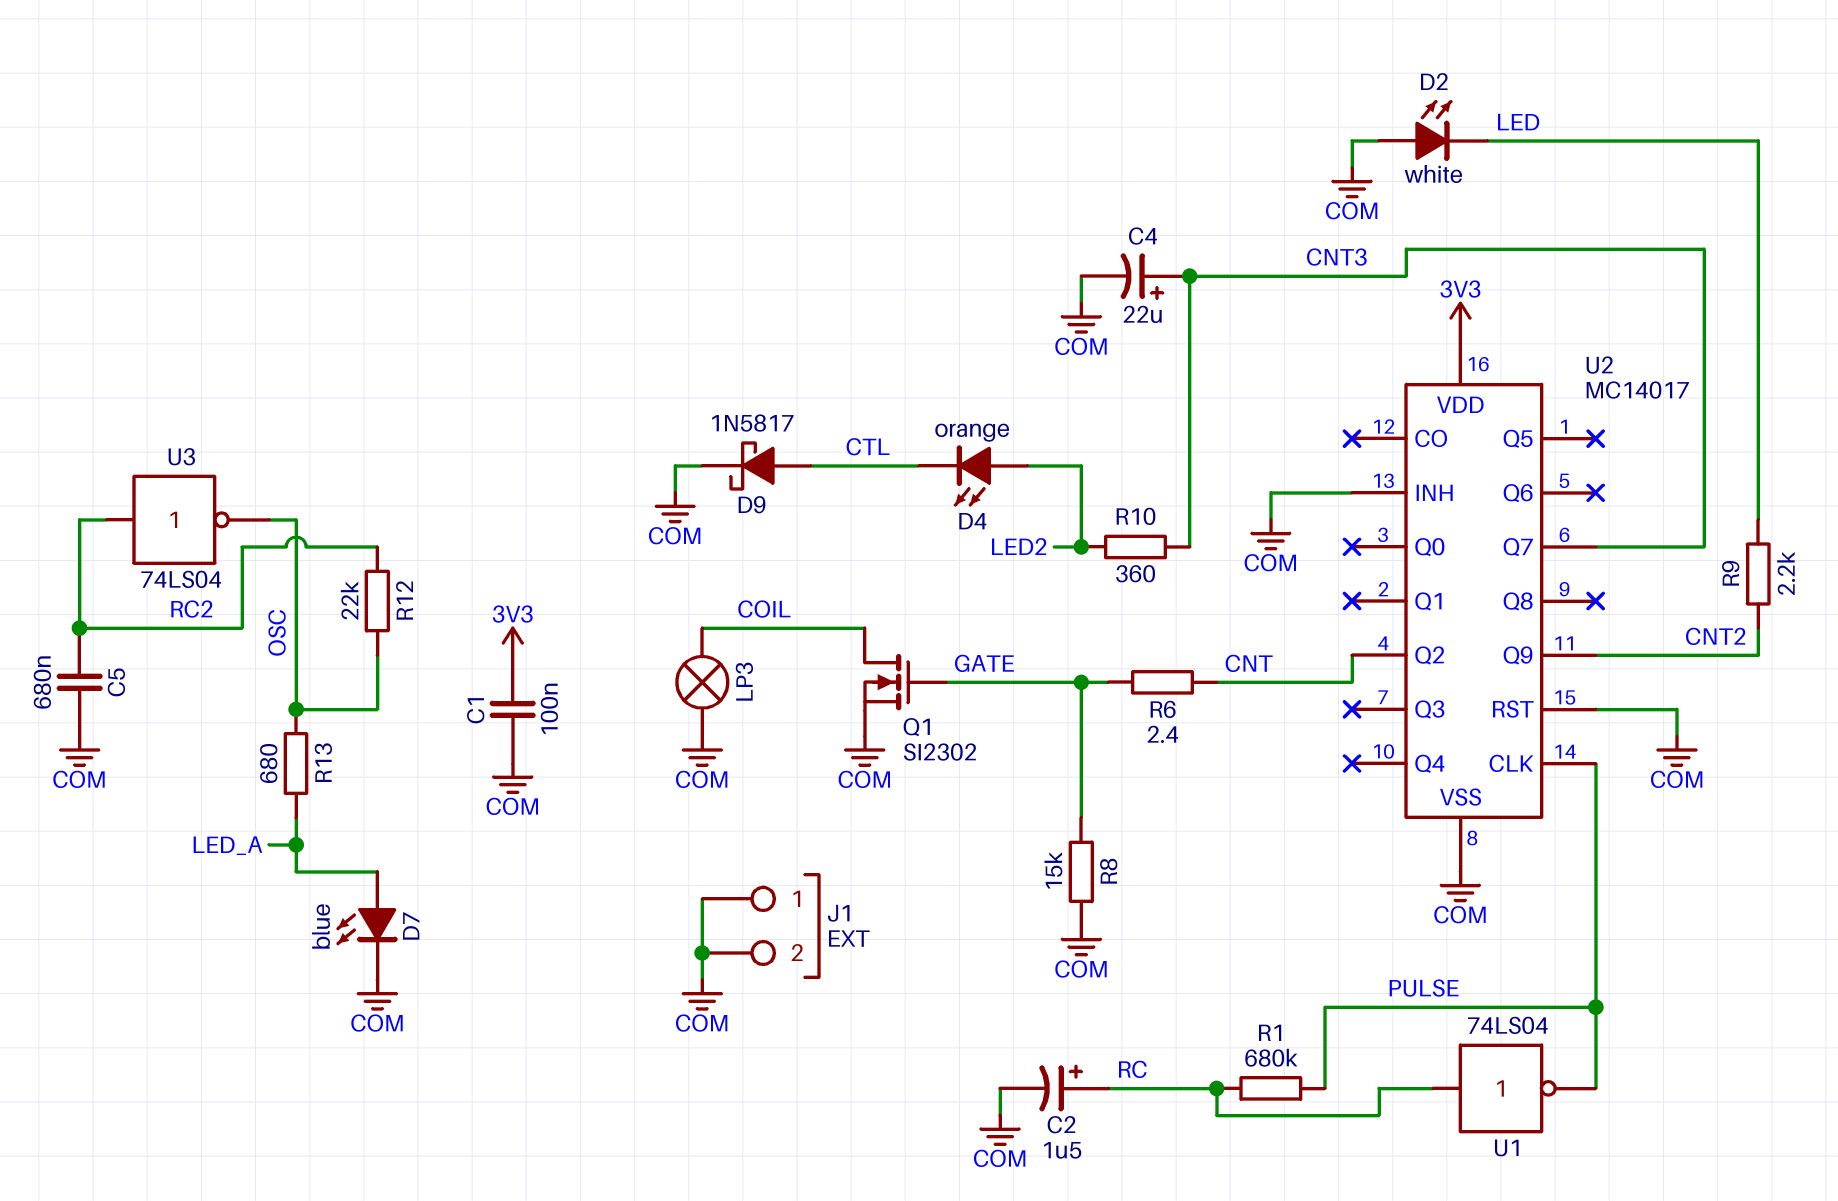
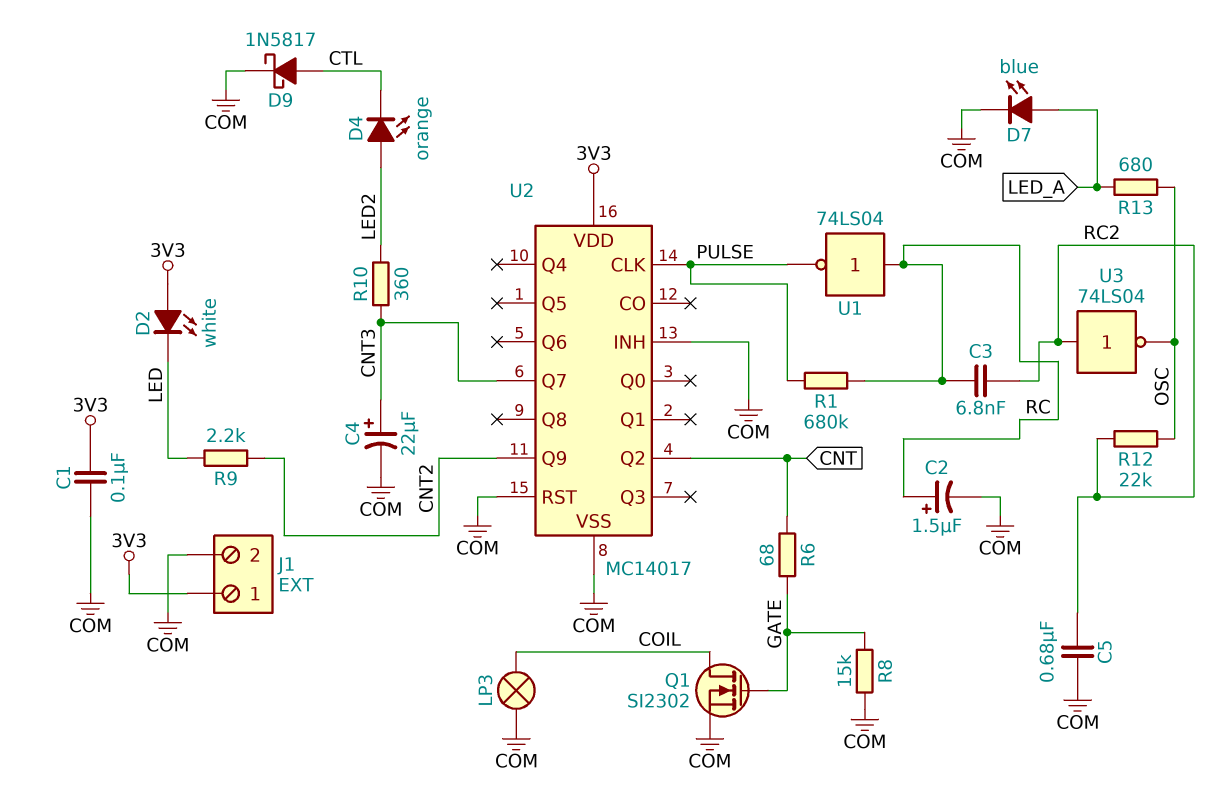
C3: none -> 6.8nF (RC, RC2)
D2: LED white (A COM, K LED) -> LED white (A 3V3, K LED)
J1 pin 1: COM -> 3V3
R6: 2.4 (CNT, GATE) -> 68 (CNT, GATE)

